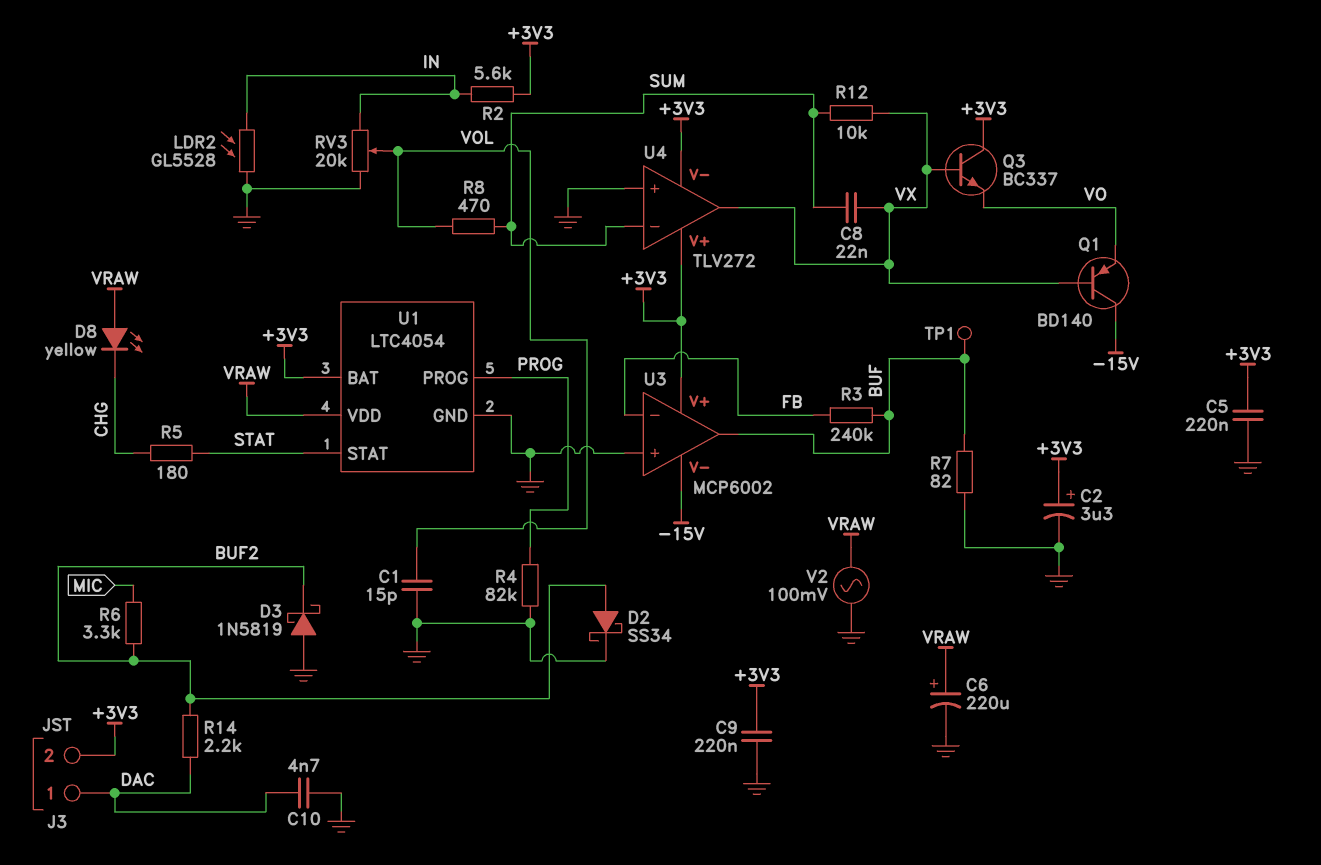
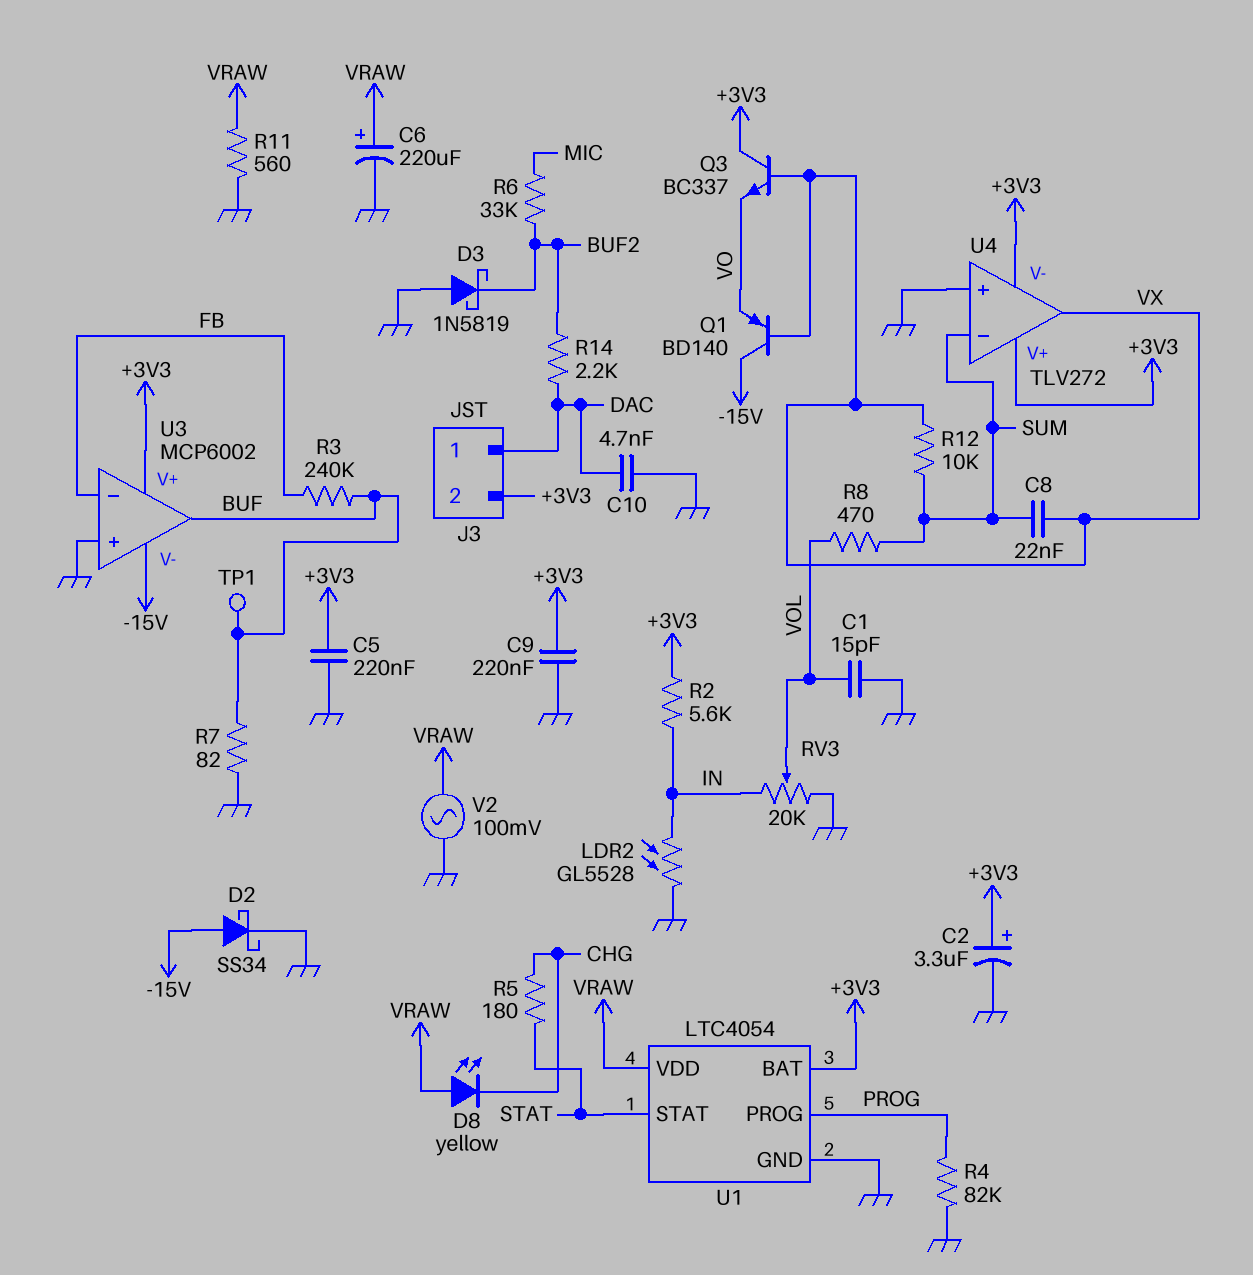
D2: schottky SS34 (A BUF2, K GND) -> schottky SS34 (A -15V, K GND)
R6: 3.3k (BUF2, MIC) -> 33k (BUF2, MIC)
R11: none -> 560 (GND, VRAW)

